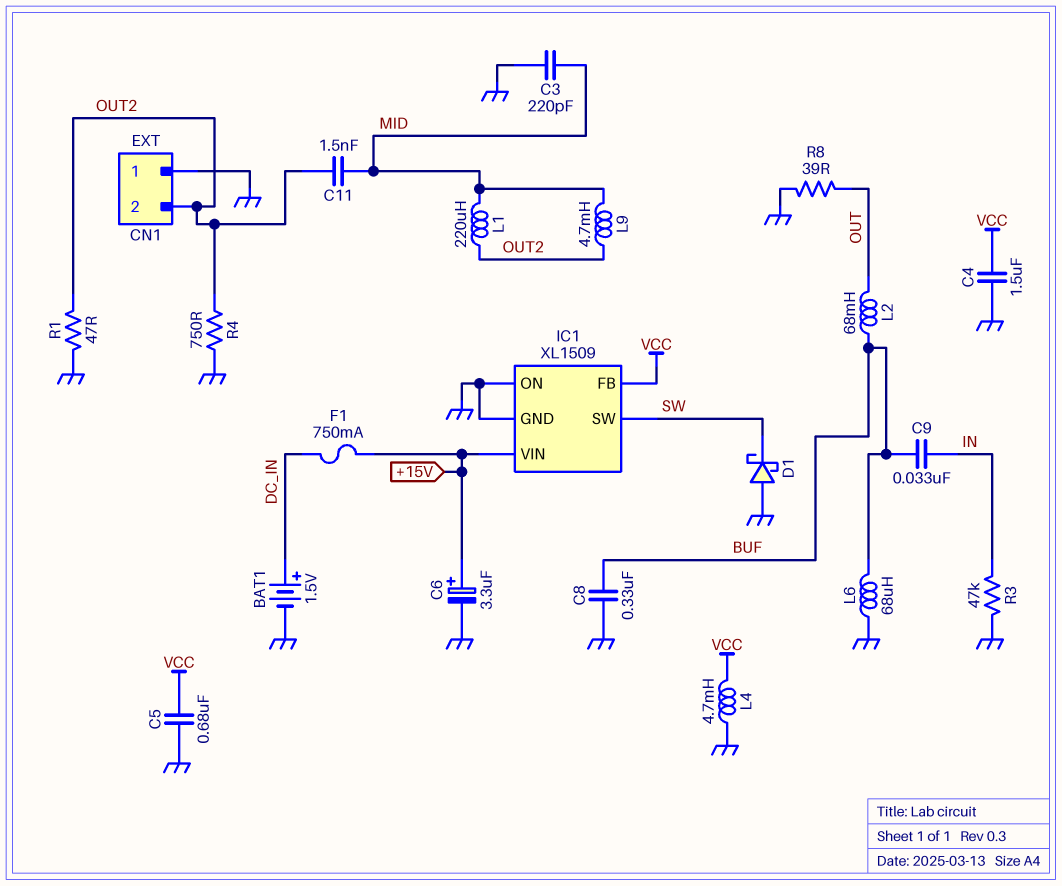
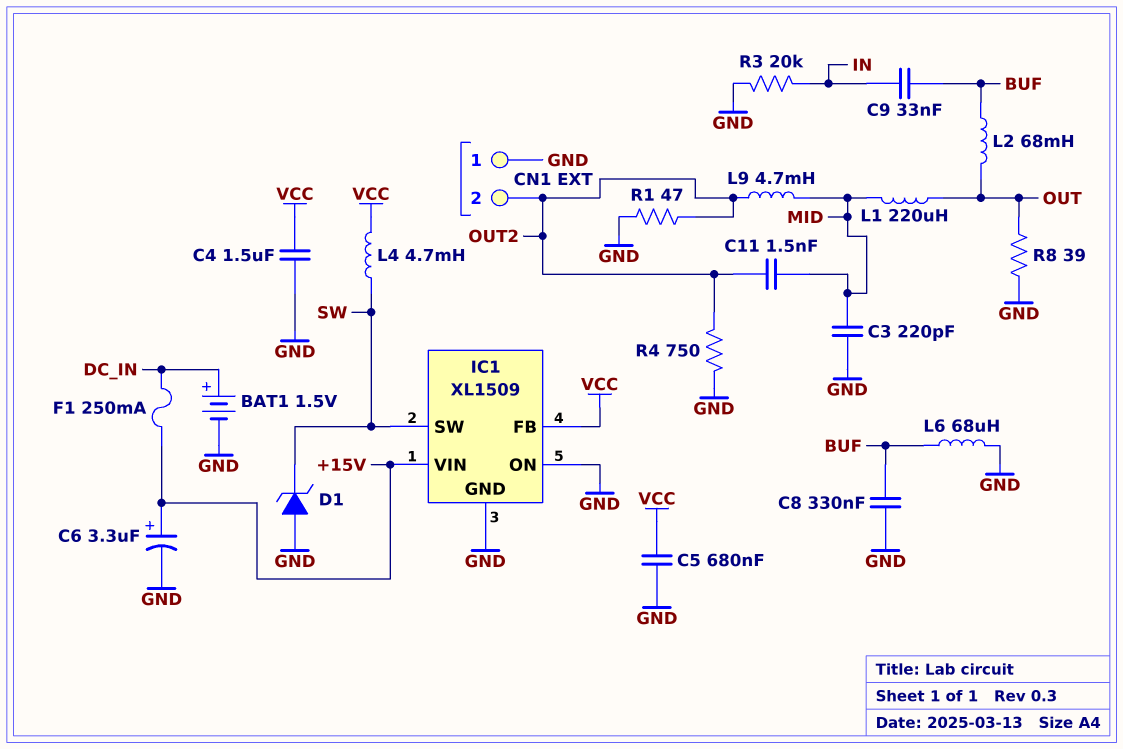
D1: schottky (A GND, K SW) -> zener (A GND, K SW)
F1: 750mA (+15V, DC_IN) -> 250mA (+15V, DC_IN)
L1: 220uH (MID, OUT2) -> 220uH (MID, OUT)
L4: 4.7mH (GND, VCC) -> 4.7mH (SW, VCC)
R3: 47k (GND, IN) -> 20k (GND, IN)

